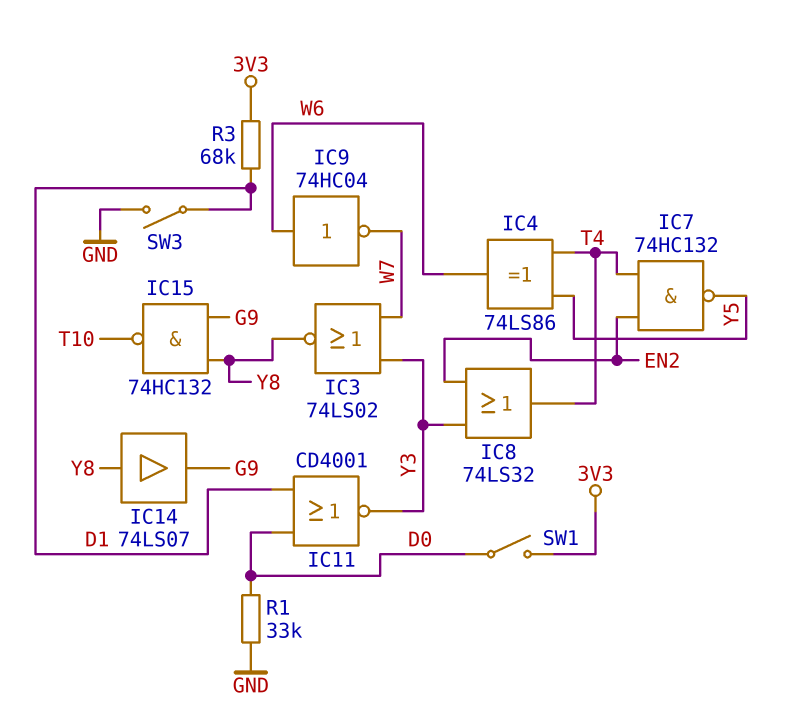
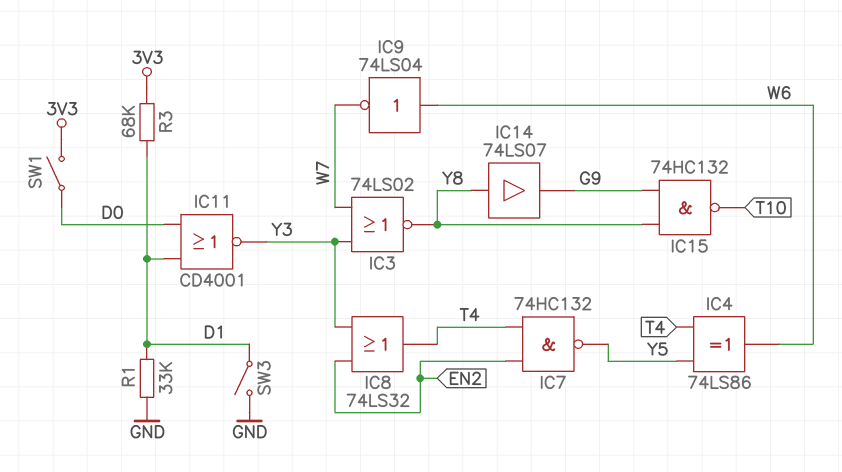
IC9: NOT 74HC04 (in W6, out W7) -> NOT 74LS04 (in W6, out W7)
R1: 33k (D0, GND) -> 33k (D1, GND)

